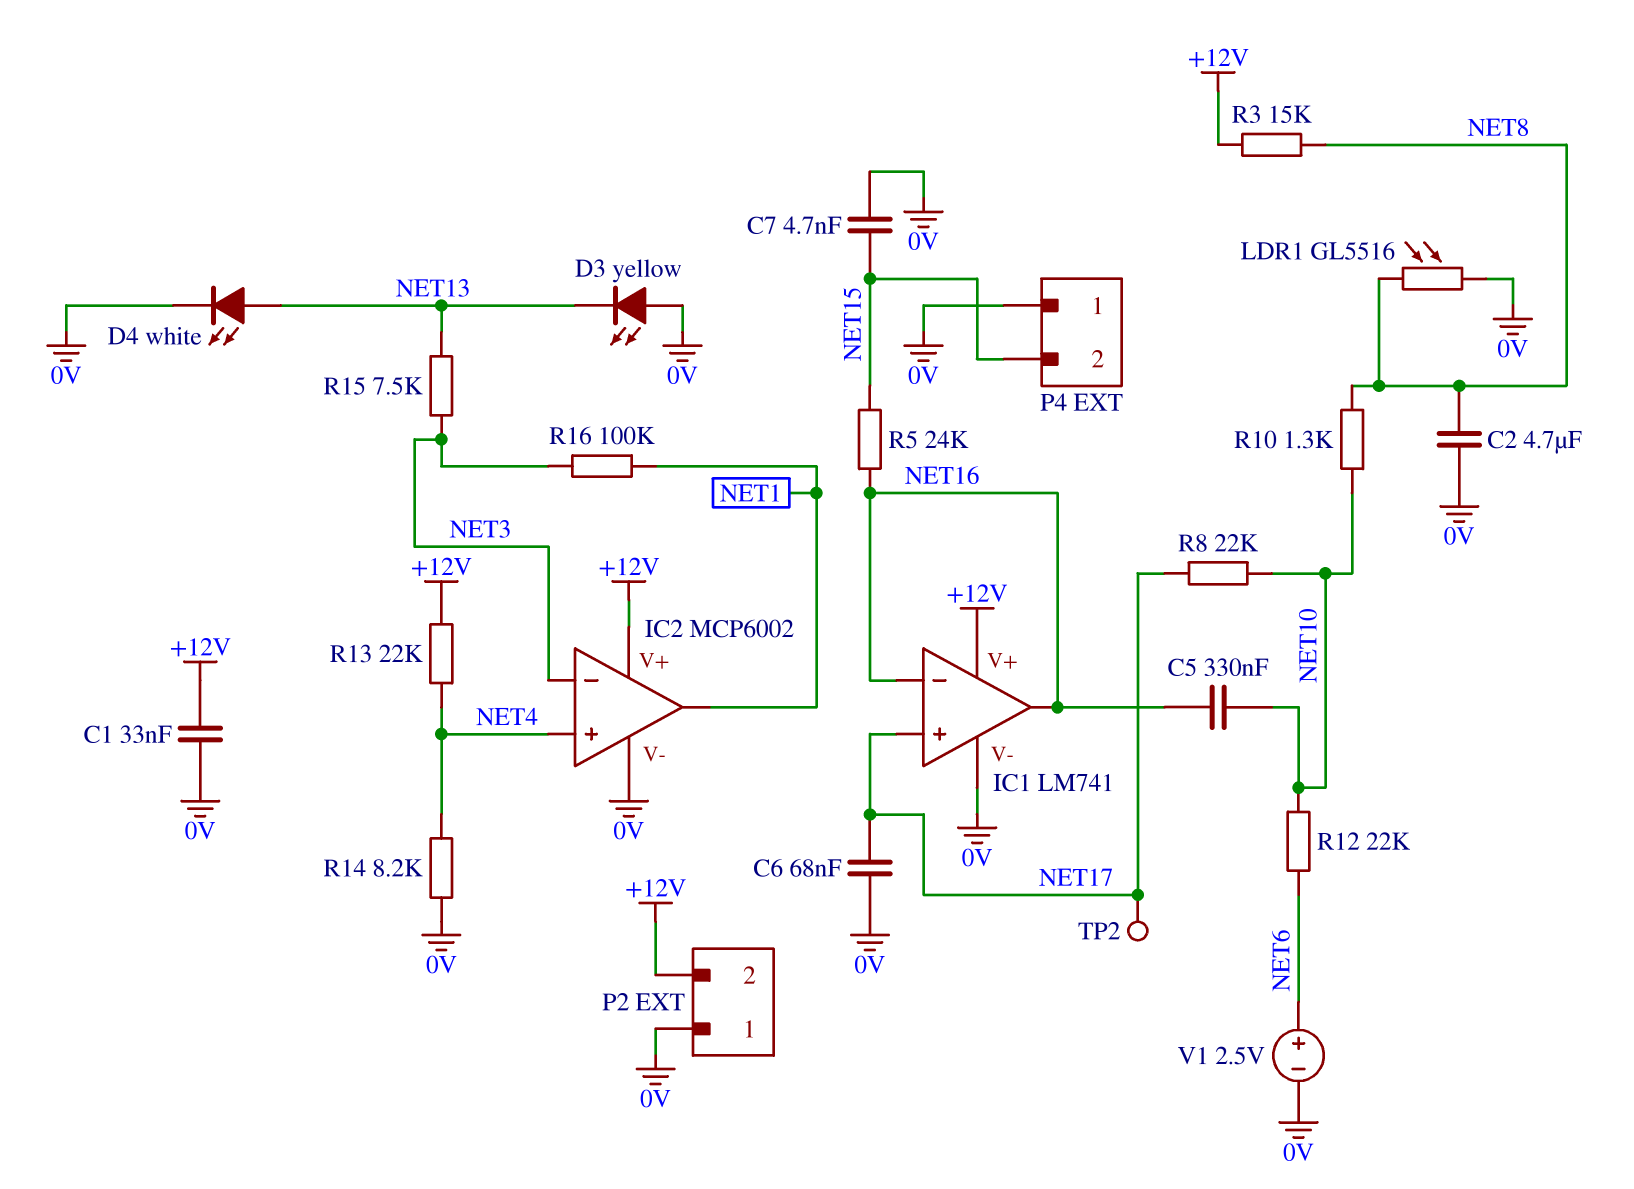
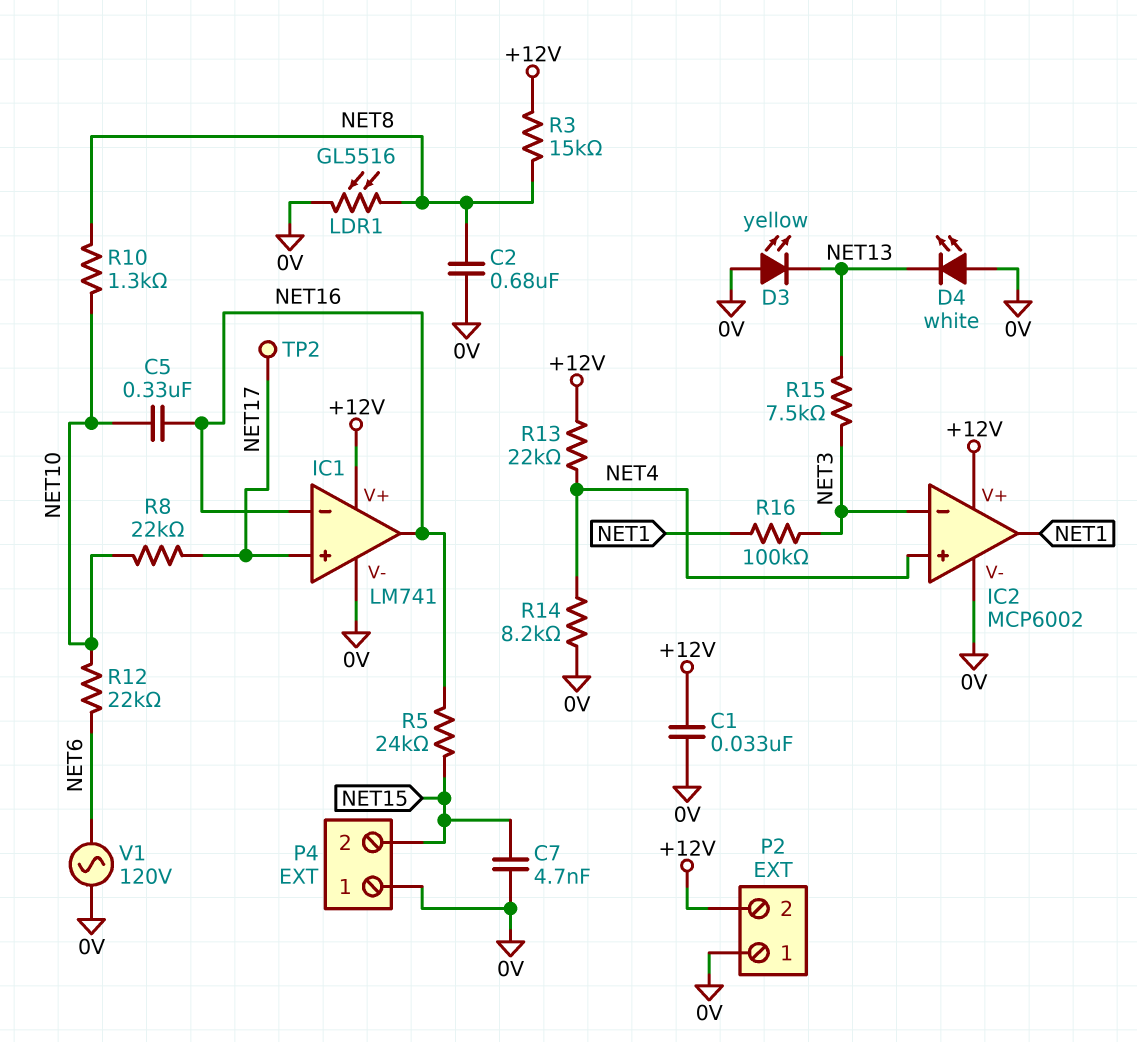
C2: 4.7uF (0V, NET8) -> 680nF (0V, NET8)
C6: 68nF (0V, NET17) -> none
D4: LED white (A NET13, K 0V) -> LED white (A 0V, K NET13)
V1: 2.5V (plus NET6, minus 0V) -> AC 120V (0V, NET6)

